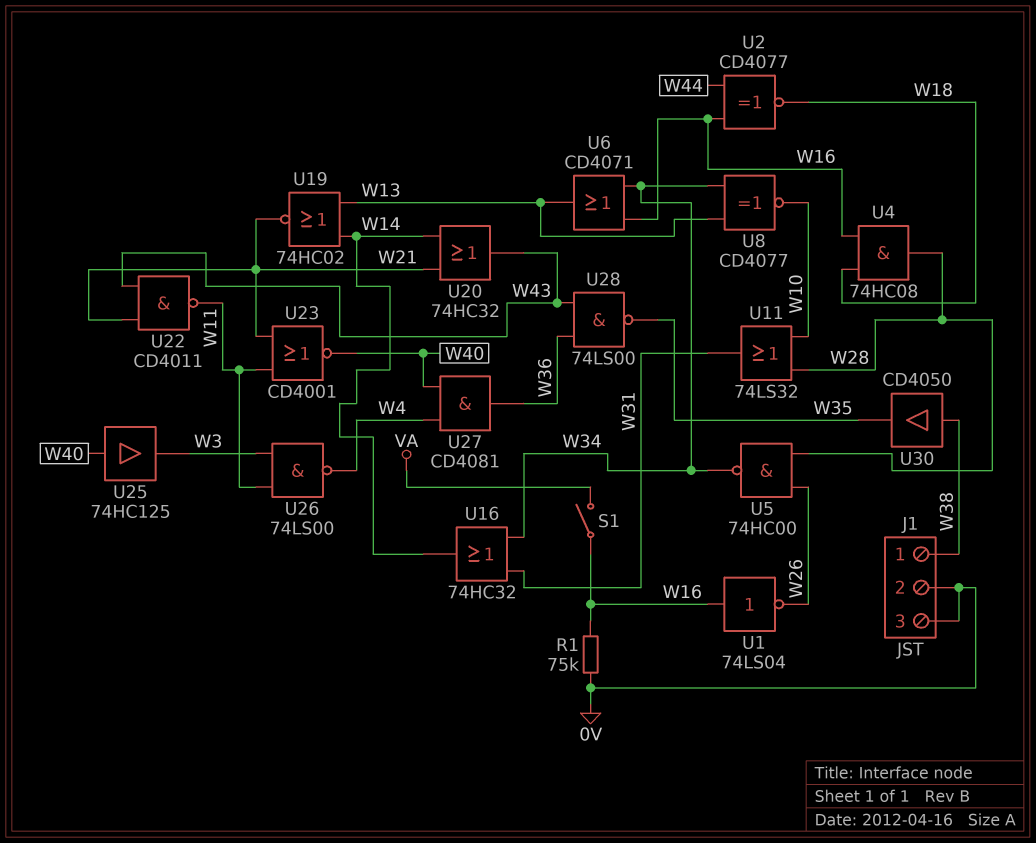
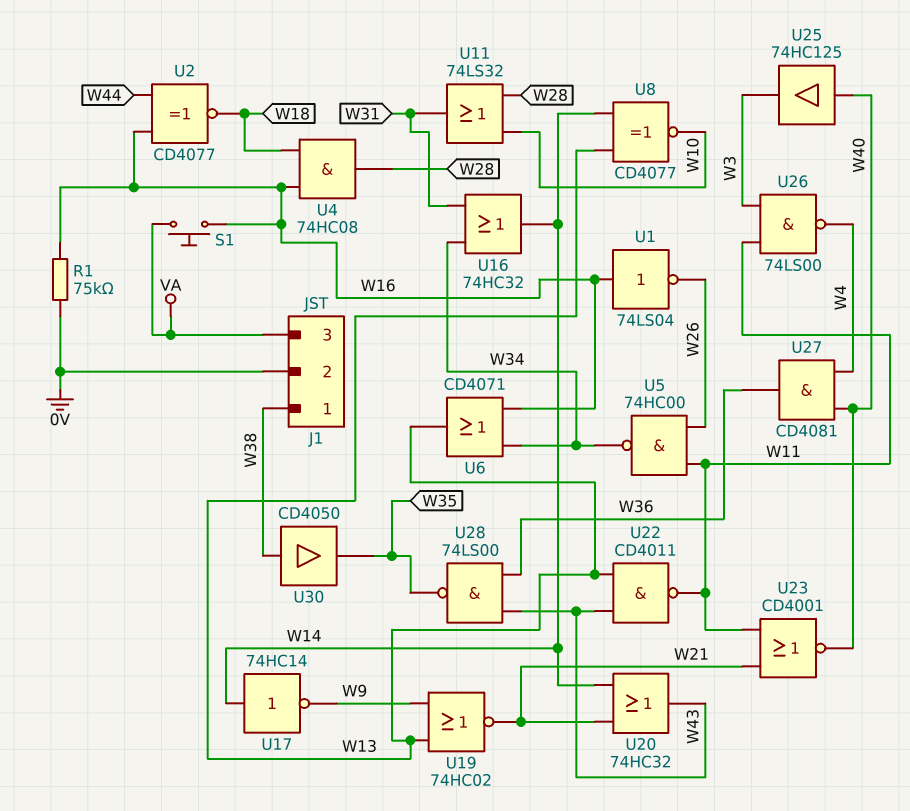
J1 pin 3: 0V -> VA
S1: switch (VA, W16) -> button (VA, W16)
U5: NAND 74HC00 (in W26, in W28, out W34) -> NAND 74HC00 (in W11, in W26, out W34)
U8: XNOR CD4077 (in W13, in W34, out W10) -> XNOR CD4077 (in W13, in W14, out W10)
U17: none -> NOT 74HC14 (in W14, out W9)
U19: NOR 74HC02 (in W13, in W14, out W21) -> NOR 74HC02 (in W9, in W13, out W21)
U22: NAND CD4011 (in W21, in W43, out W11) -> NAND CD4011 (in W13, in W43, out W11)

